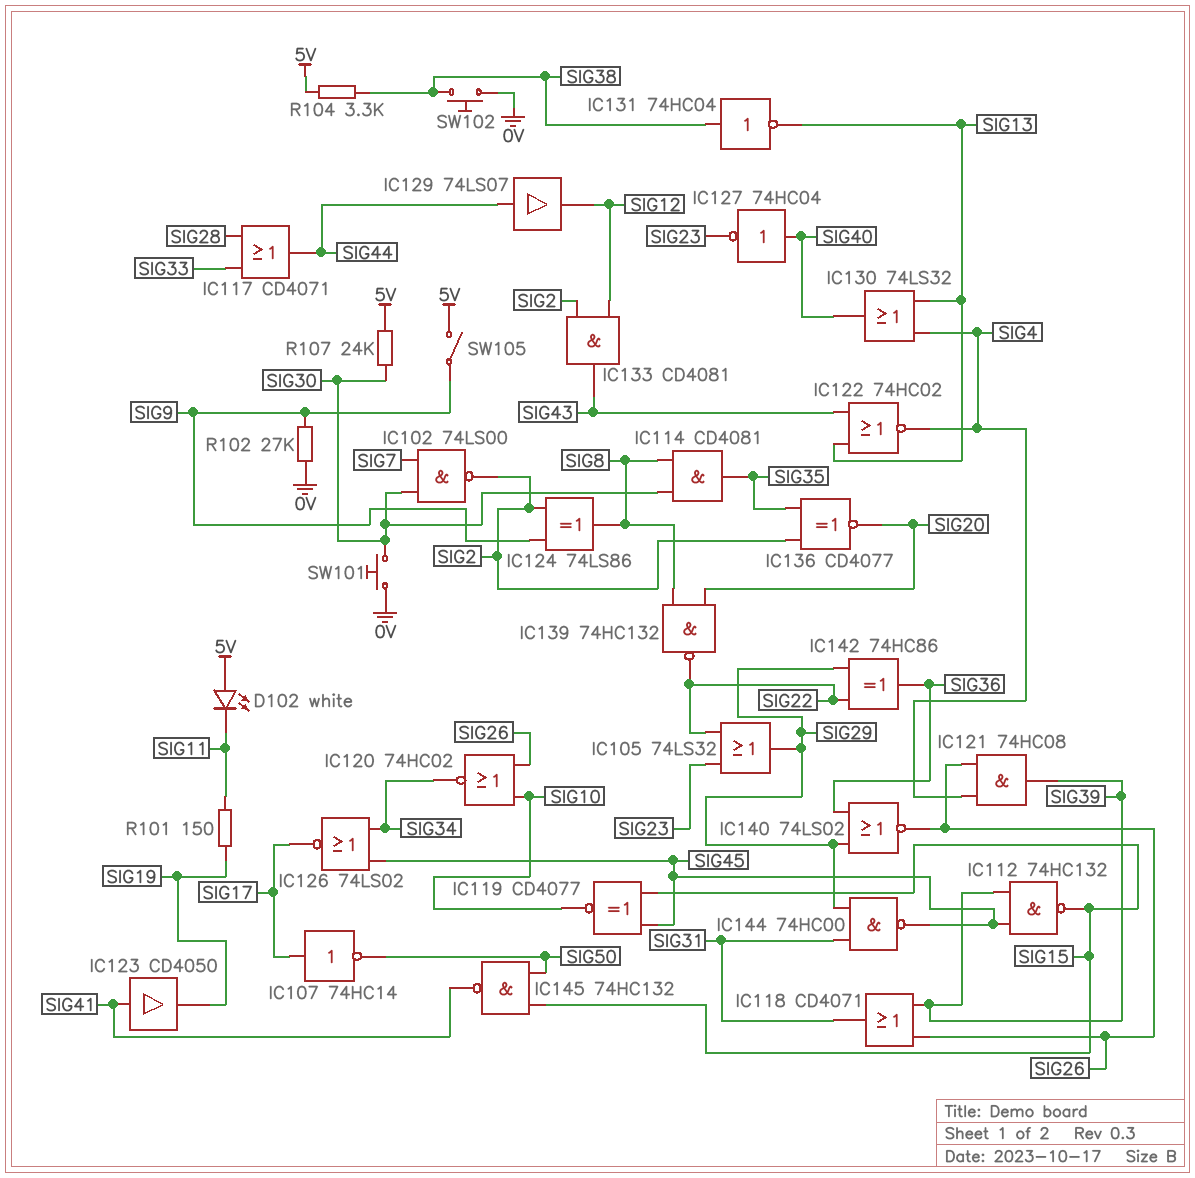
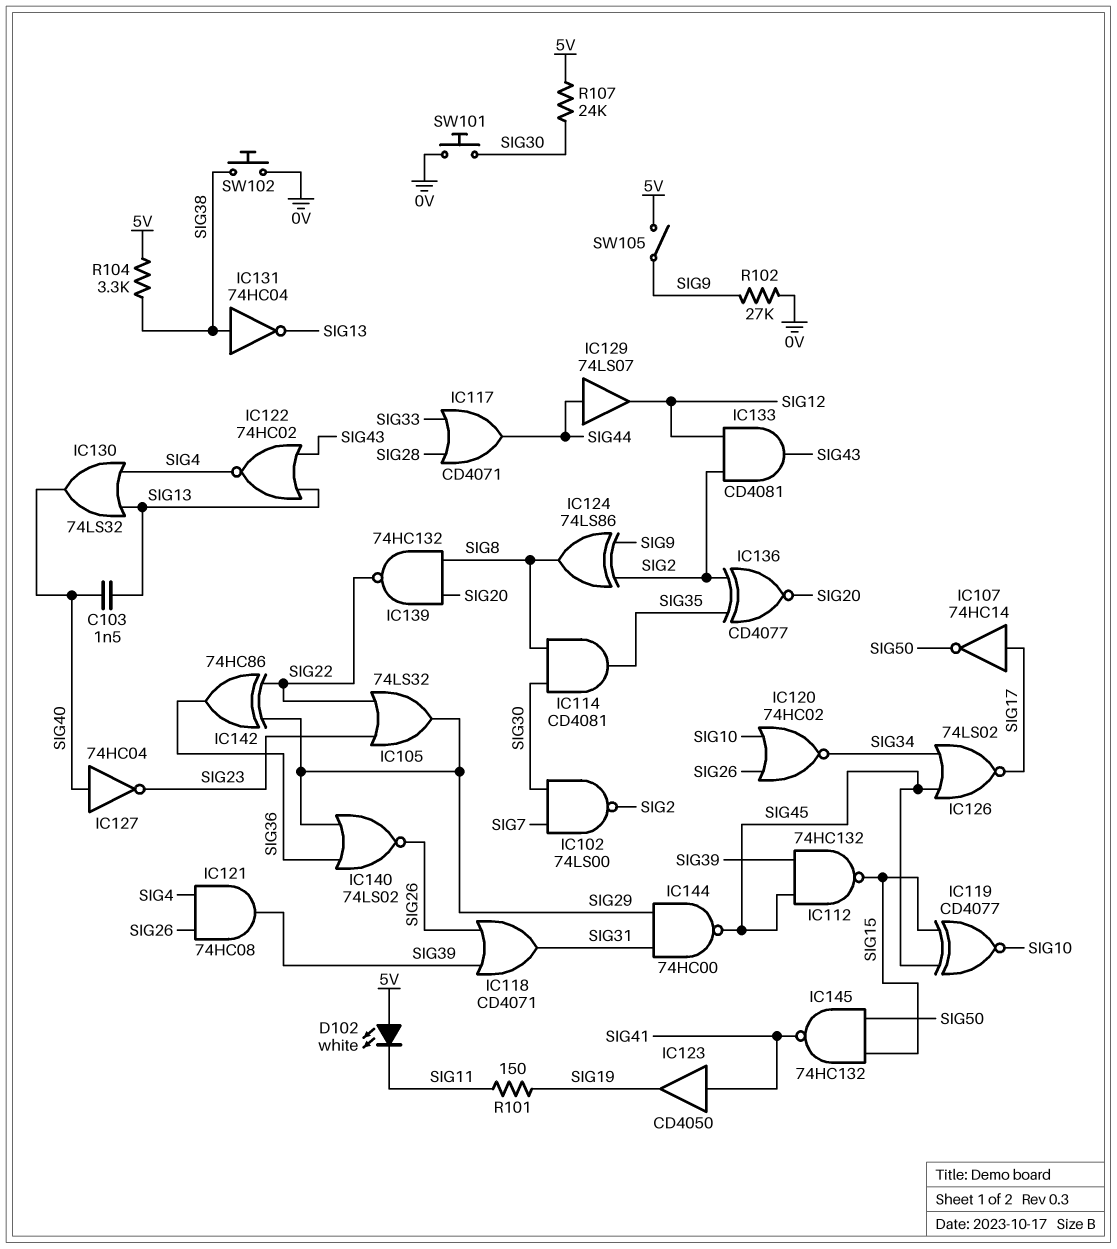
C103: none -> 1.5nF (SIG13, SIG40)

